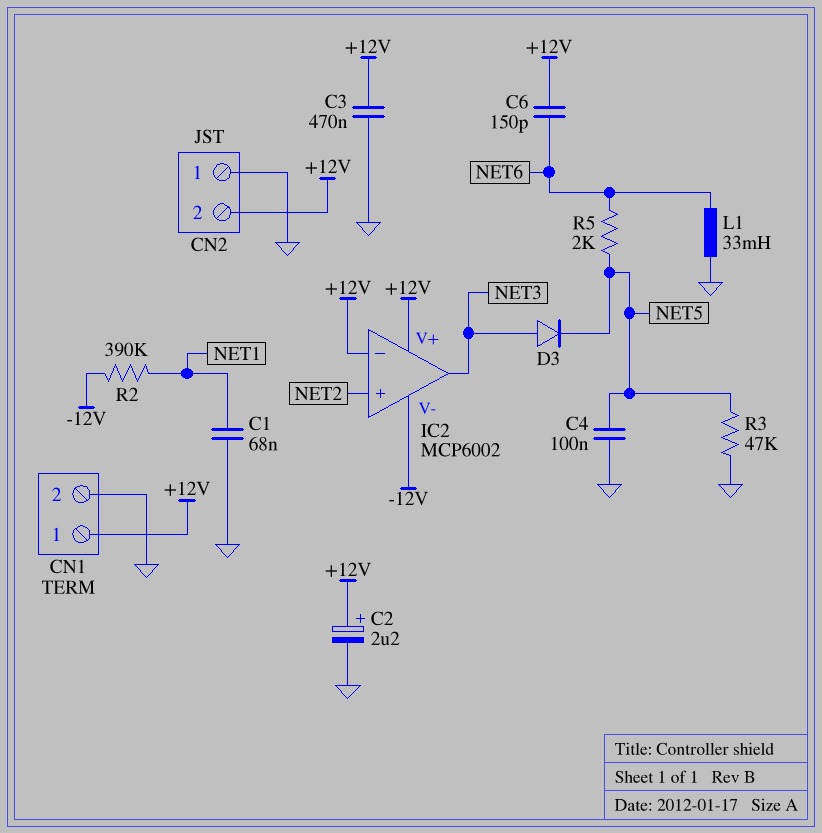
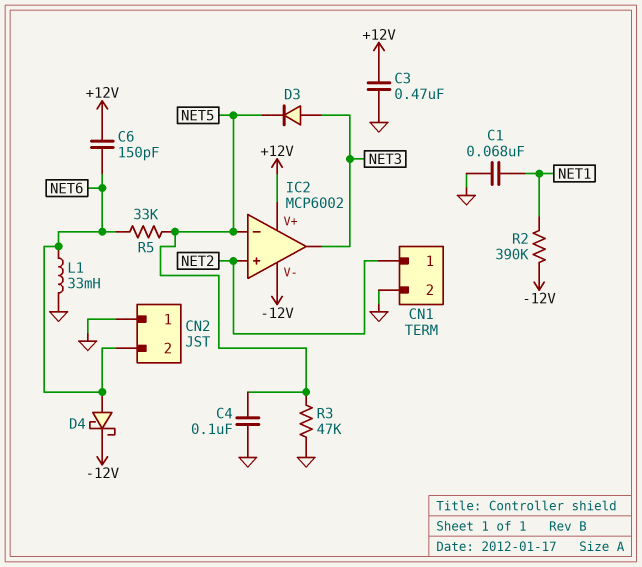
C2: 2.2uF (plus +12V, minus GND) -> none
CN1 pin 1: +12V -> NET2
CN2 pin 2: +12V -> NET6
D4: none -> schottky (A NET6, K -12V)
IC2 pin in-: +12V -> NET5
R5: 2k (NET5, NET6) -> 33k (NET5, NET6)

